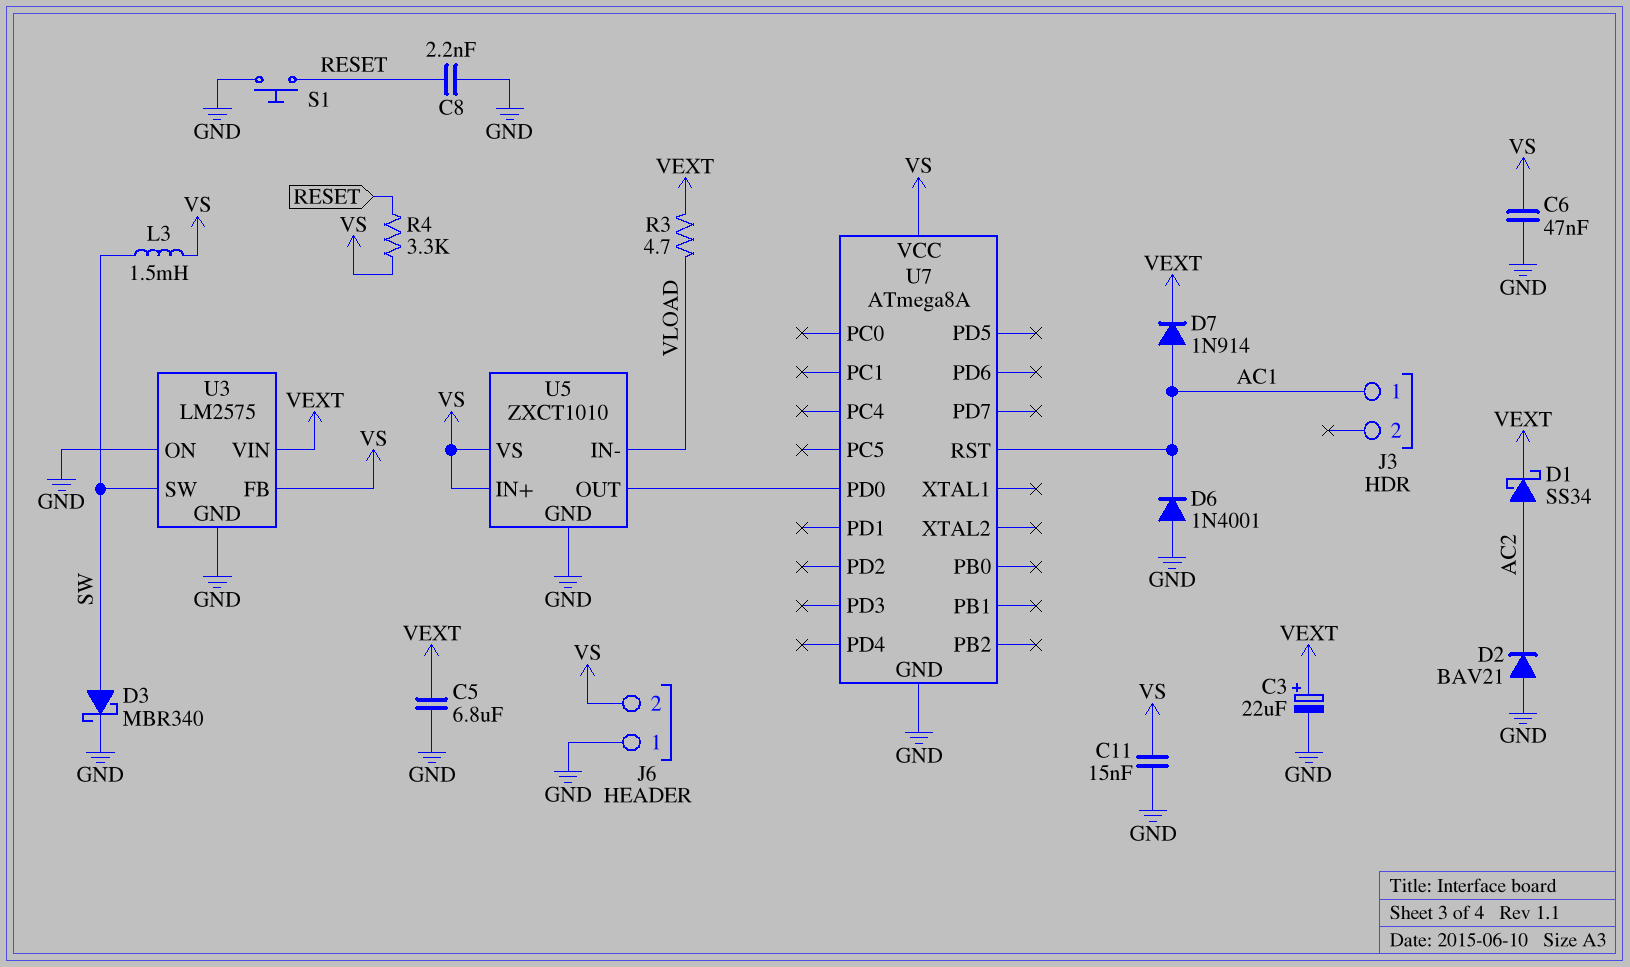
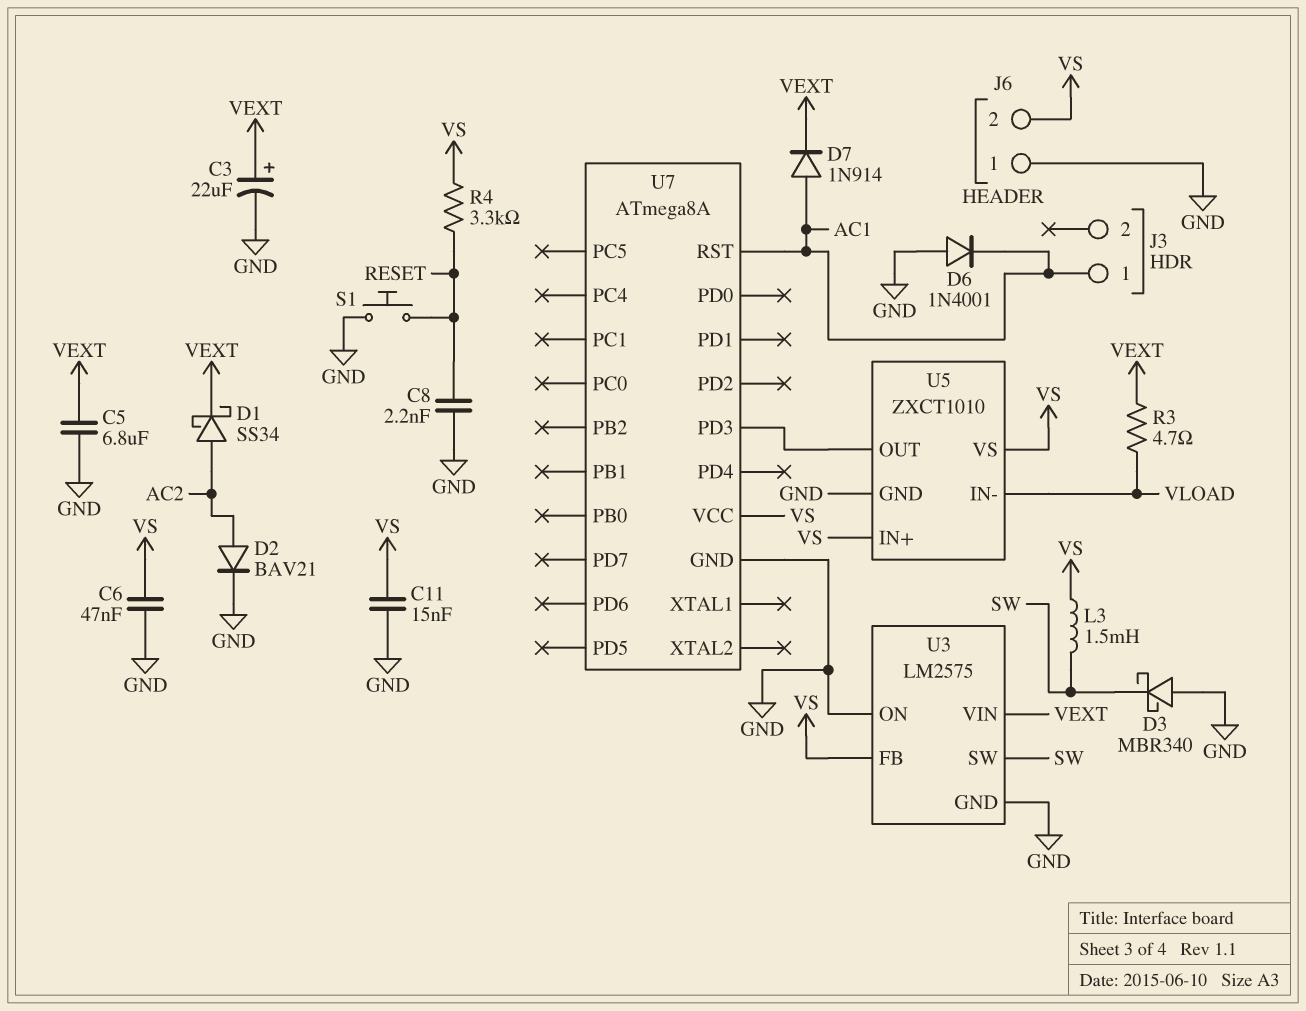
D2: diode BAV21 (A GND, K AC2) -> diode BAV21 (A AC2, K GND)
D3: schottky MBR340 (A SW, K GND) -> schottky MBR340 (A GND, K SW)
U7 pin PD0: U5/OUT -> none
U7 pin PD3: none -> U5/OUT

